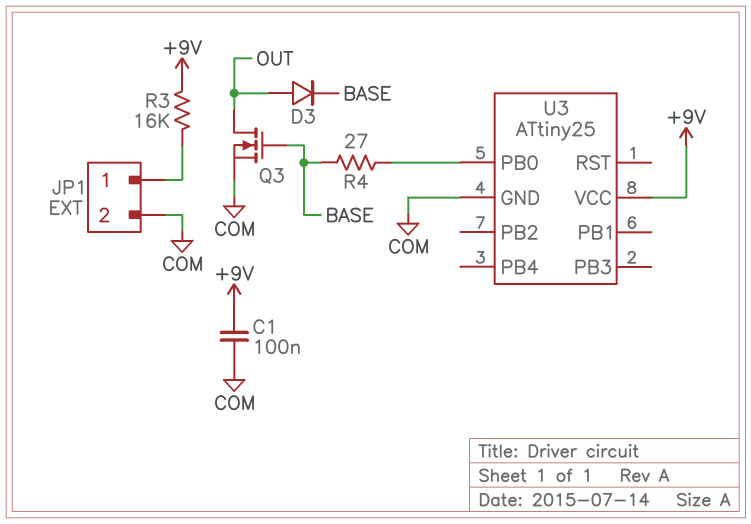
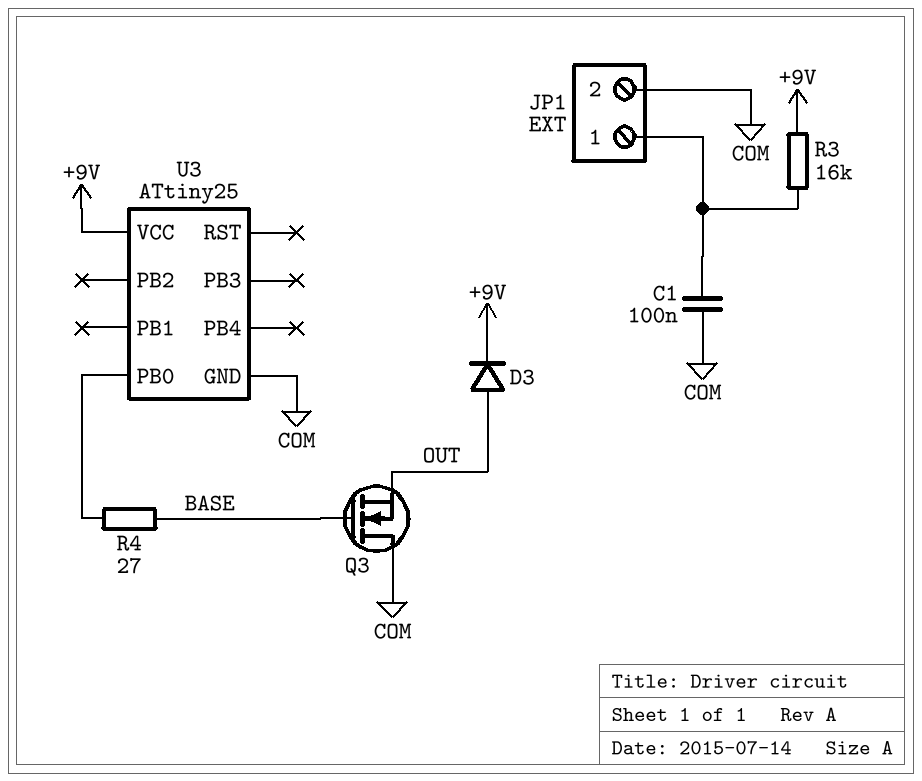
C1: 100nF (+9V, COM) -> 100nF (COM, JP1/1)
D3: diode (A OUT, K BASE) -> diode (A OUT, K +9V)
Q3: NMOS (G BASE, D OUT, S COM) -> NMOS (G BASE, D COM, S OUT)

